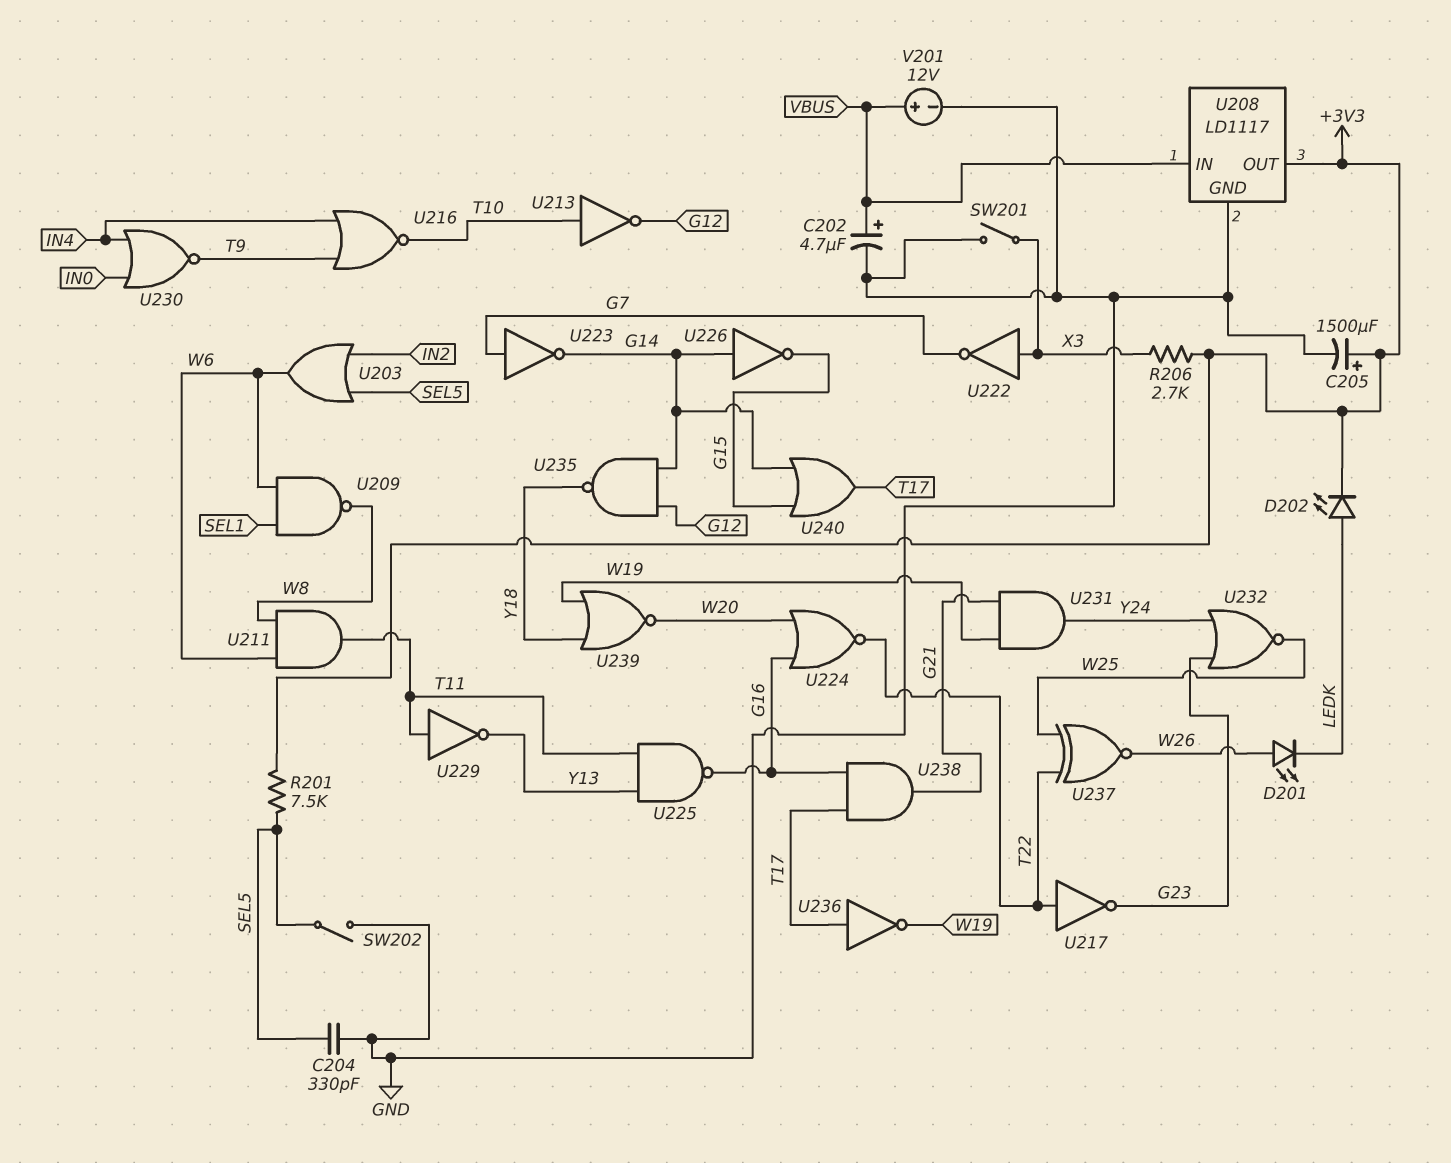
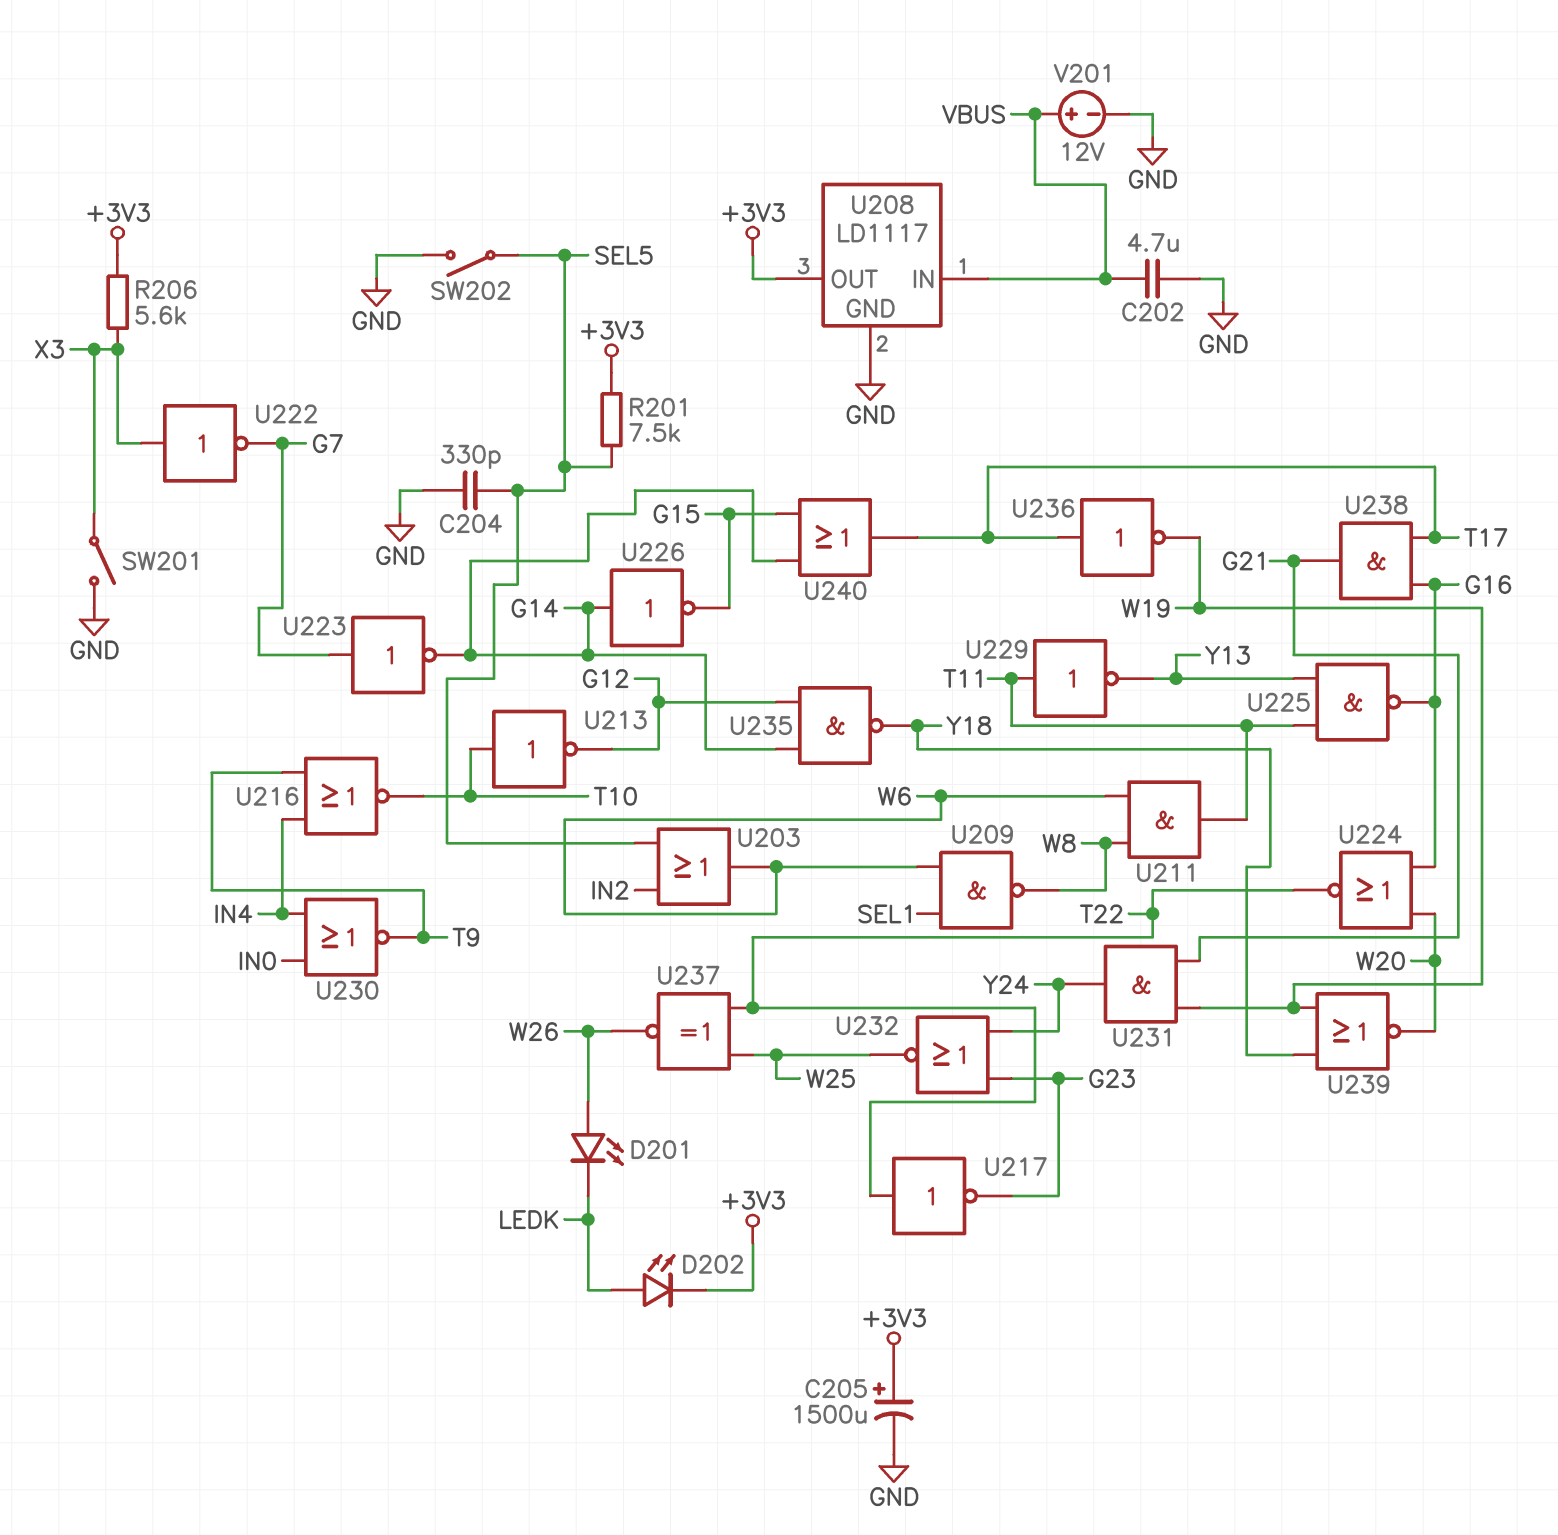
C202: 4.7uF (plus VBUS, minus GND) -> 4.7uF (GND, VBUS)
R206: 2.7k (+3V3, X3) -> 5.6k (+3V3, X3)

